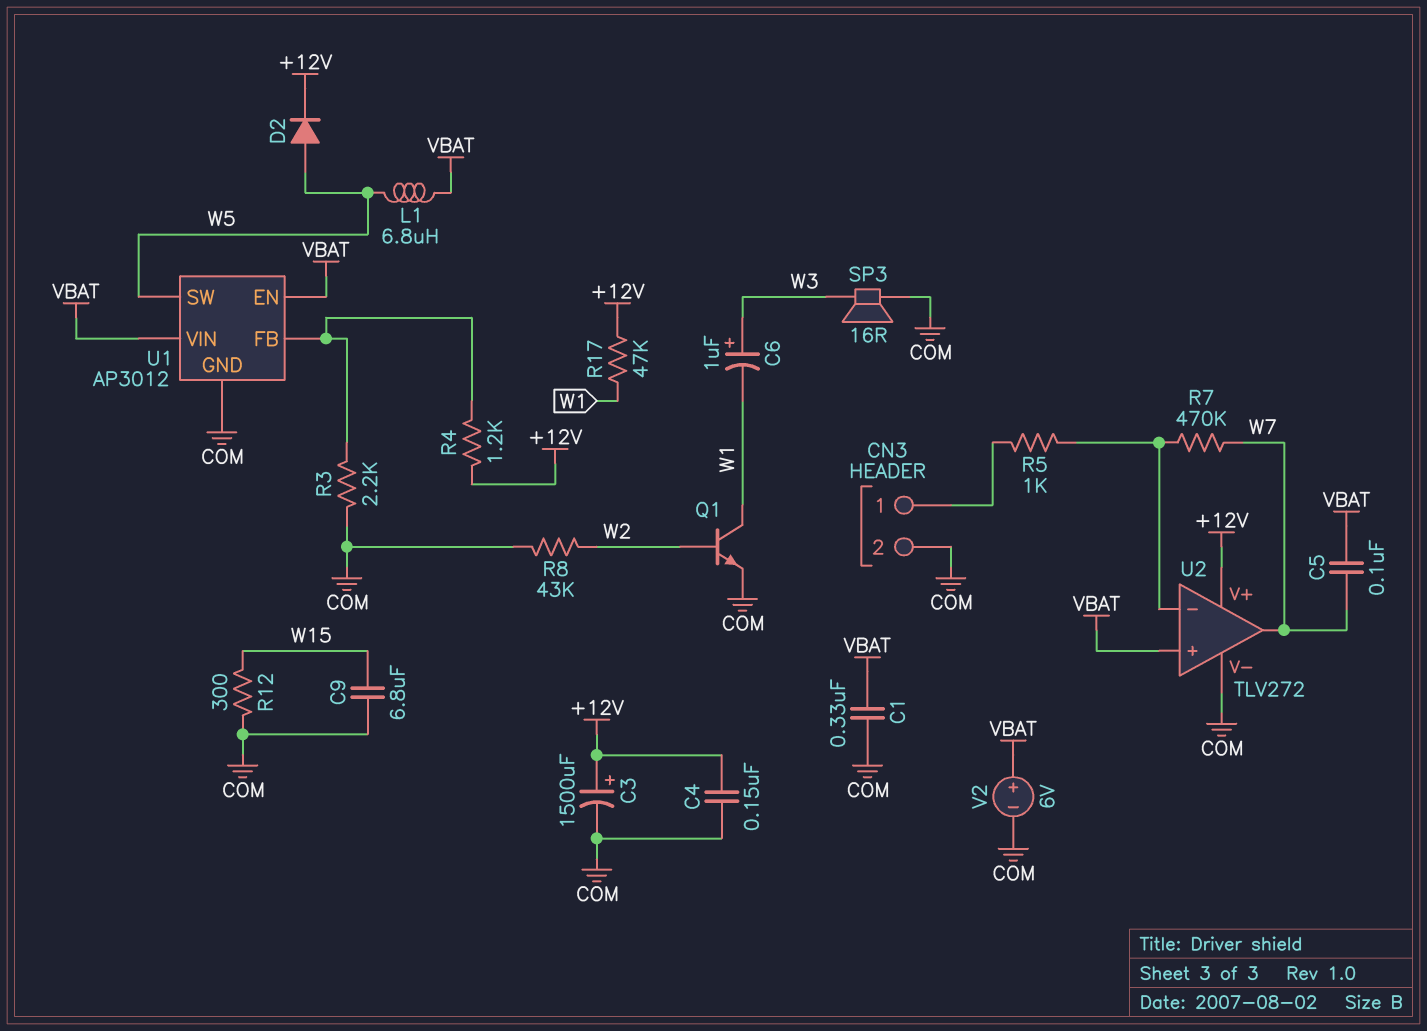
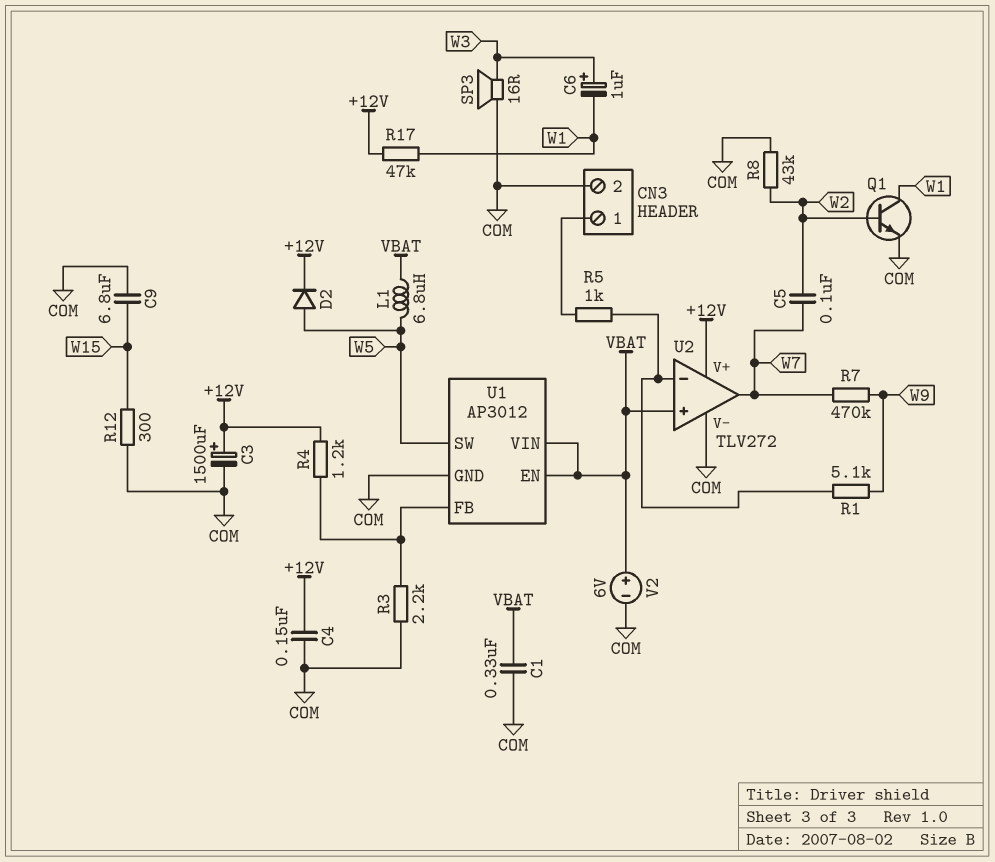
C5: 100nF (VBAT, W7) -> 100nF (W2, W7)
R1: none -> 5.1k (U2/in-, W9)
R7: 470k (U2/in-, W7) -> 470k (W7, W9)

